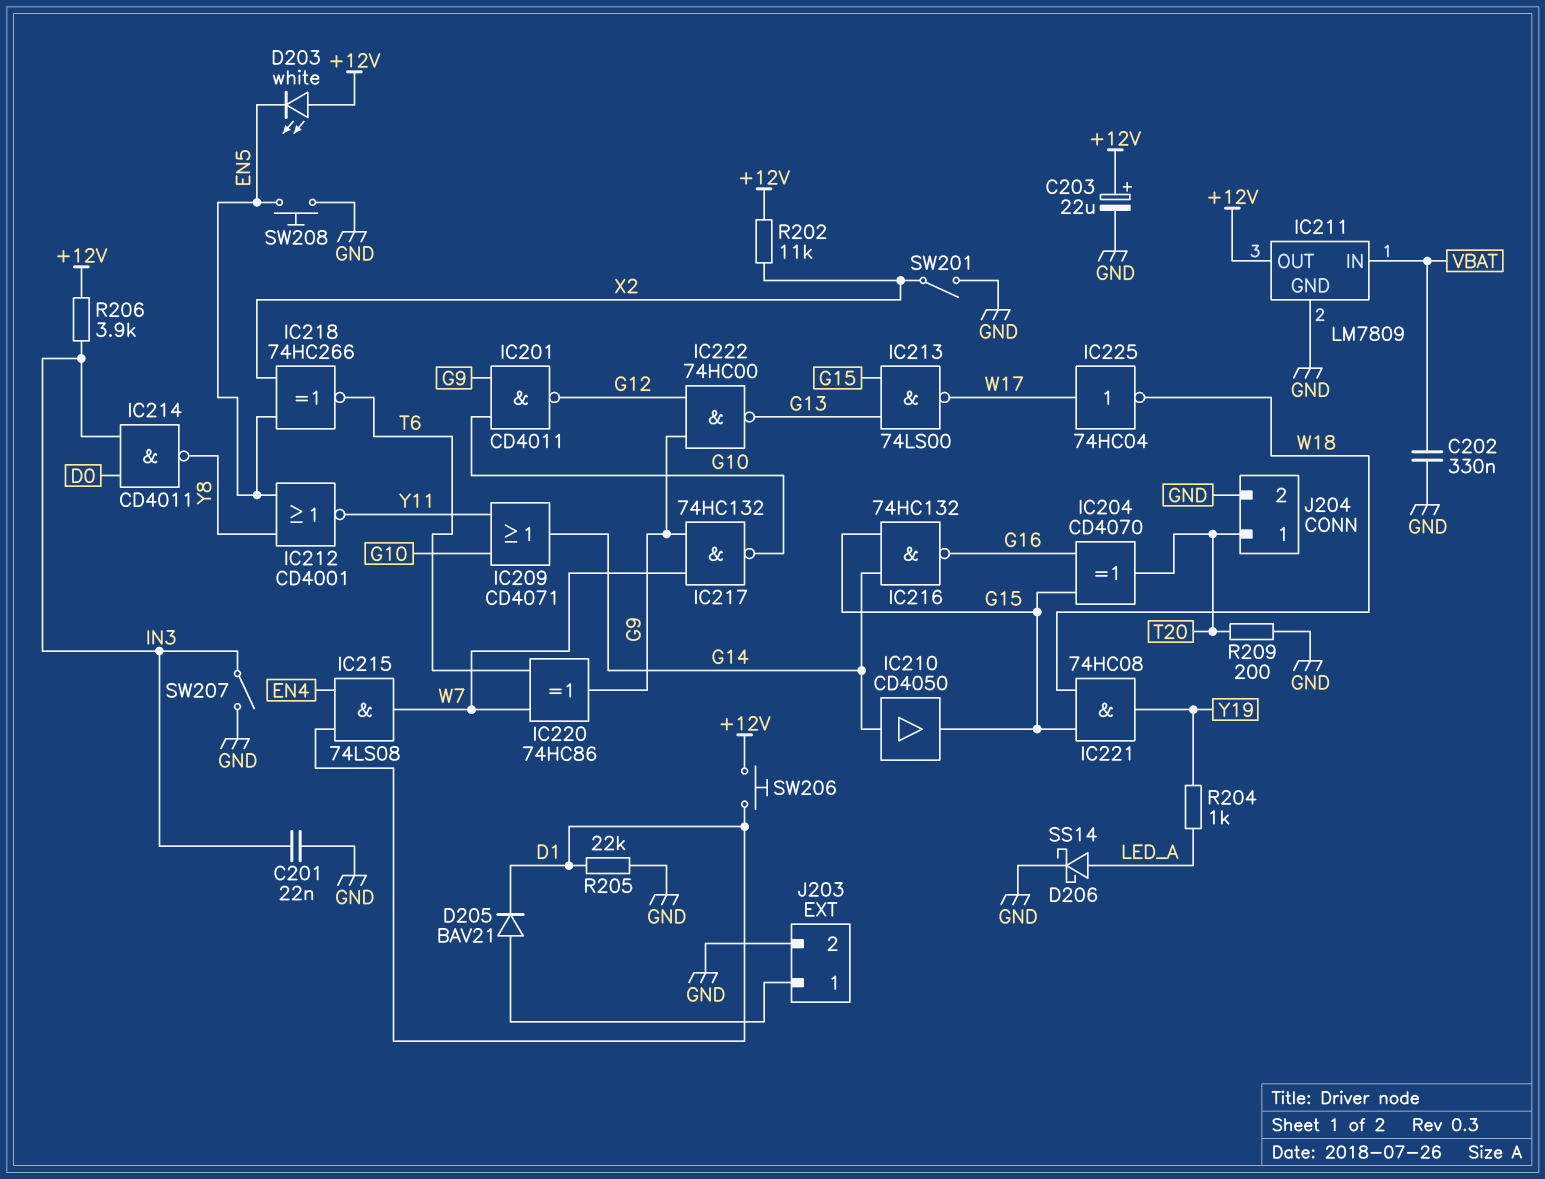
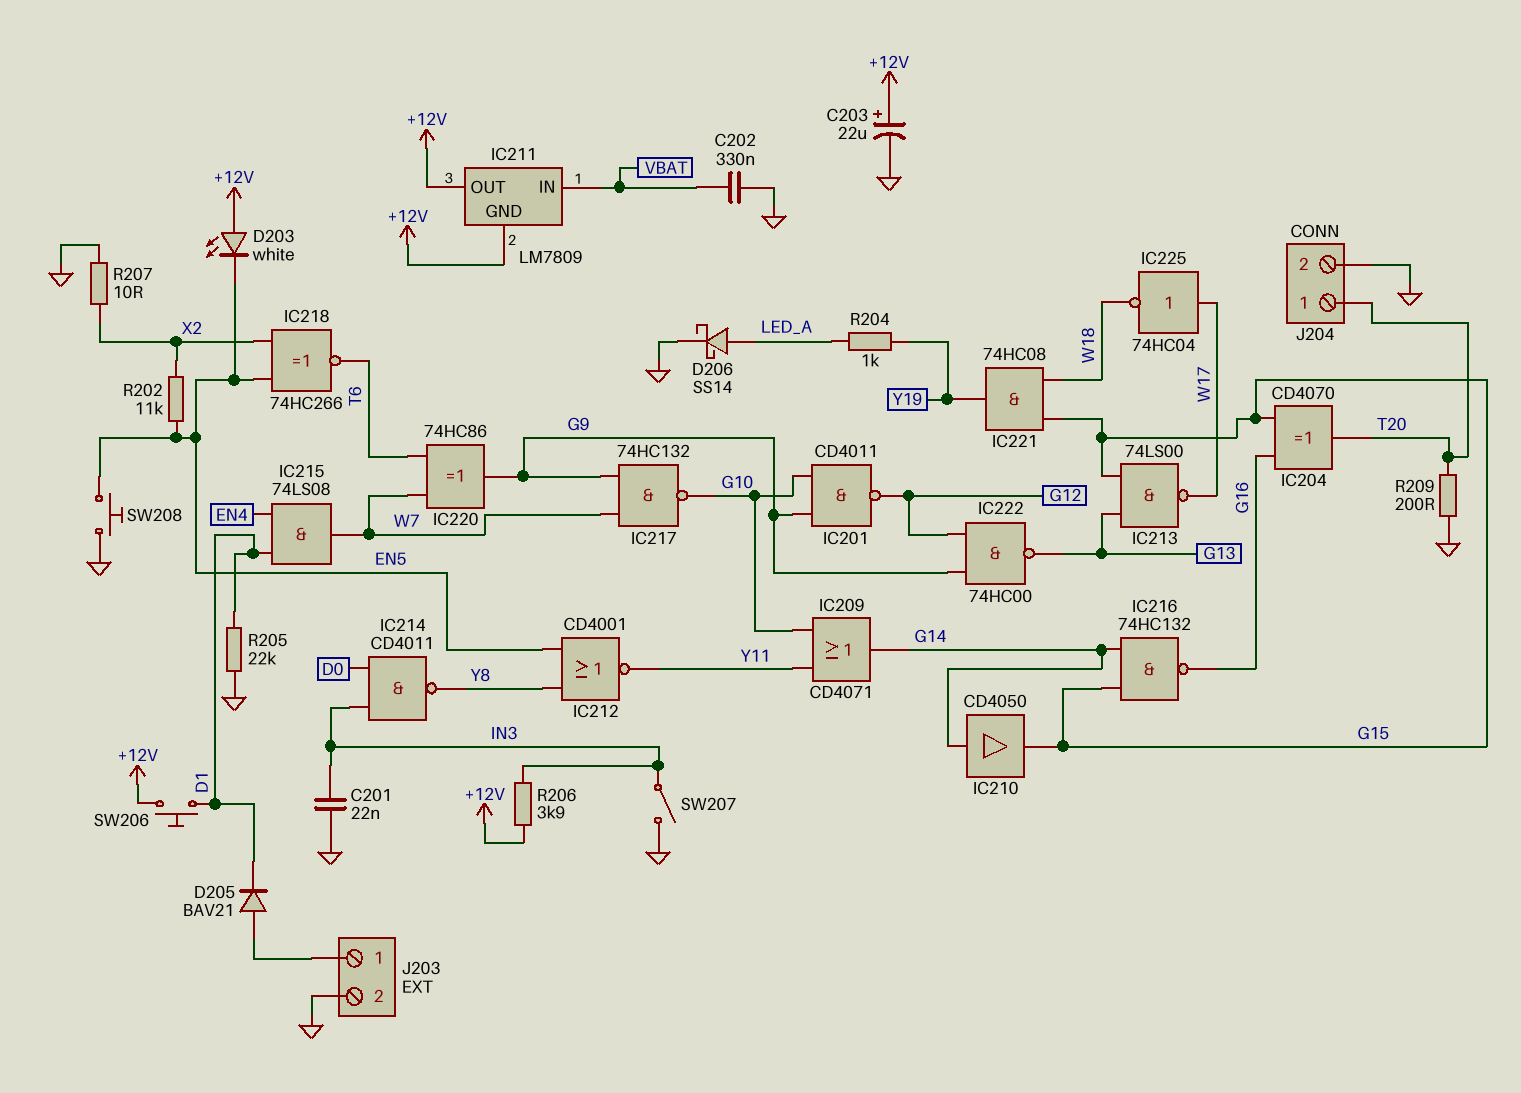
IC211 pin GND: GND -> +12V
R202: 11k (+12V, X2) -> 11k (EN5, X2)
R207: none -> 10 (GND, X2)
SW201: switch (GND, X2) -> none

